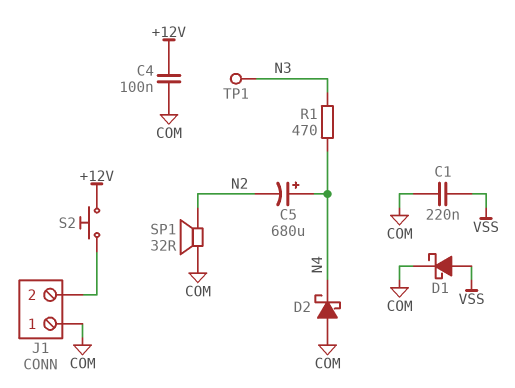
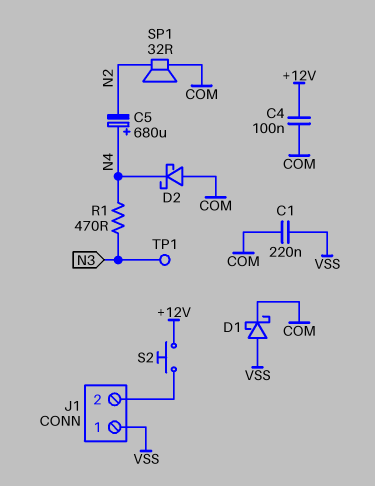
J1 pin 1: COM -> VSS

